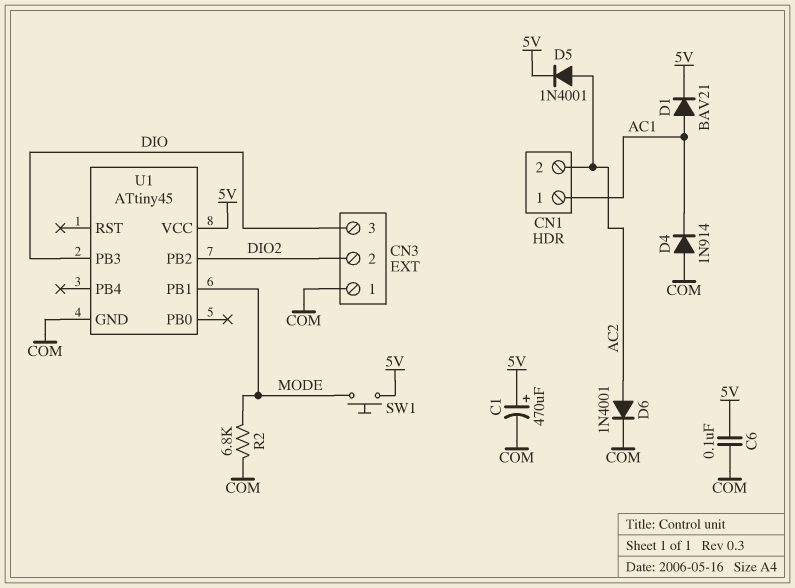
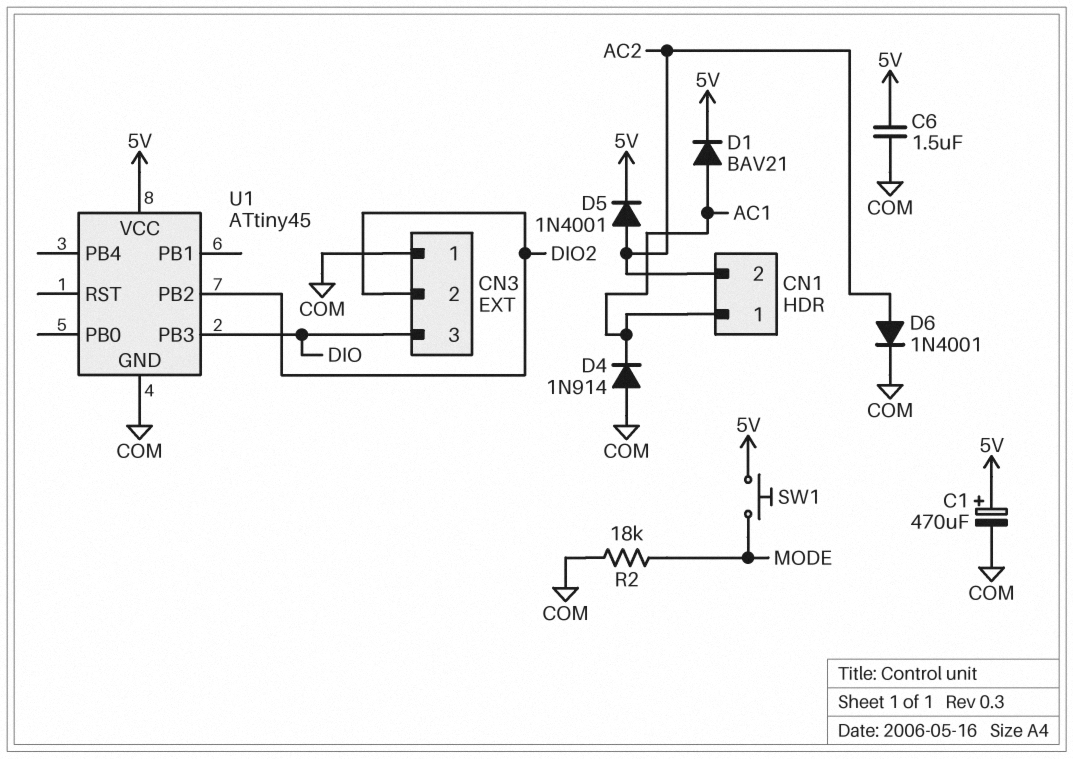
C6: 100nF (5V, COM) -> 1.5uF (5V, COM)
R2: 6.8k (COM, MODE) -> 18k (COM, MODE)
U1 pin PB1: MODE -> none

